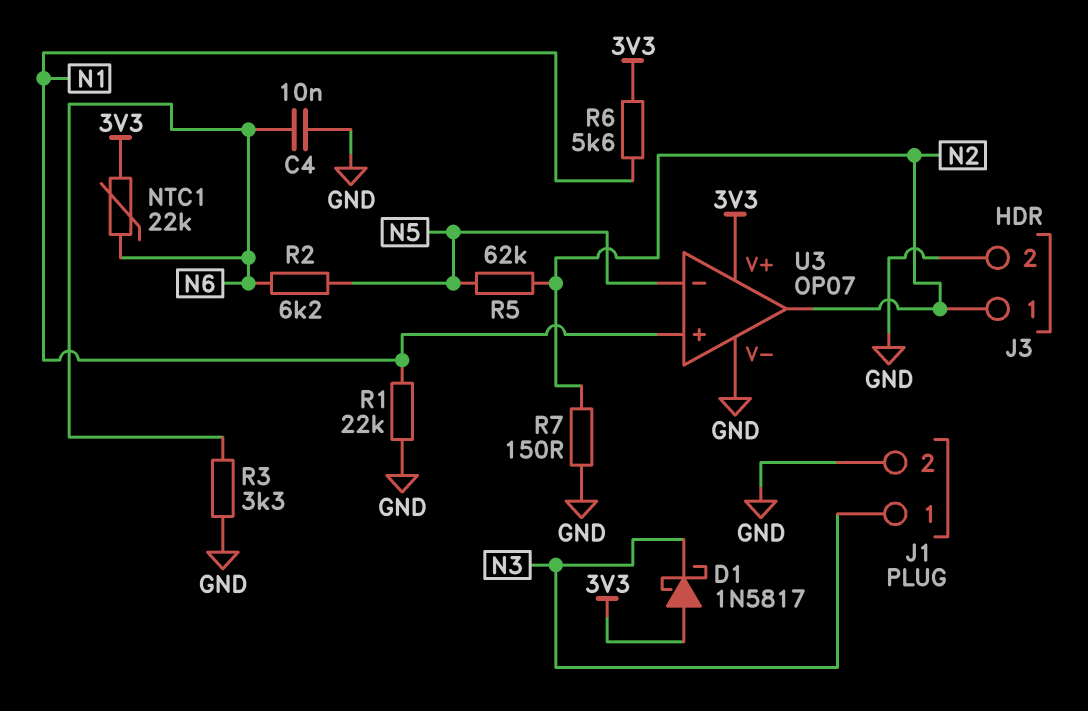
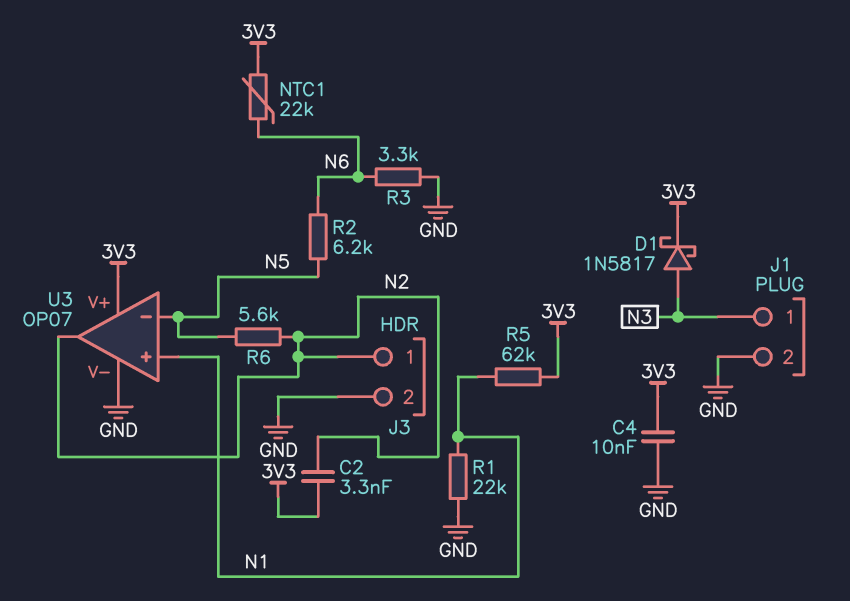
C2: none -> 3.3nF (3V3, N2)
C4: 10nF (GND, N6) -> 10nF (3V3, GND)
D1: schottky 1N5817 (A 3V3, K N3) -> schottky 1N5817 (A N3, K 3V3)
R5: 62k (N2, N5) -> 62k (3V3, N1)
R6: 5.6k (3V3, N1) -> 5.6k (N2, N5)
R7: 150 (GND, N2) -> none

